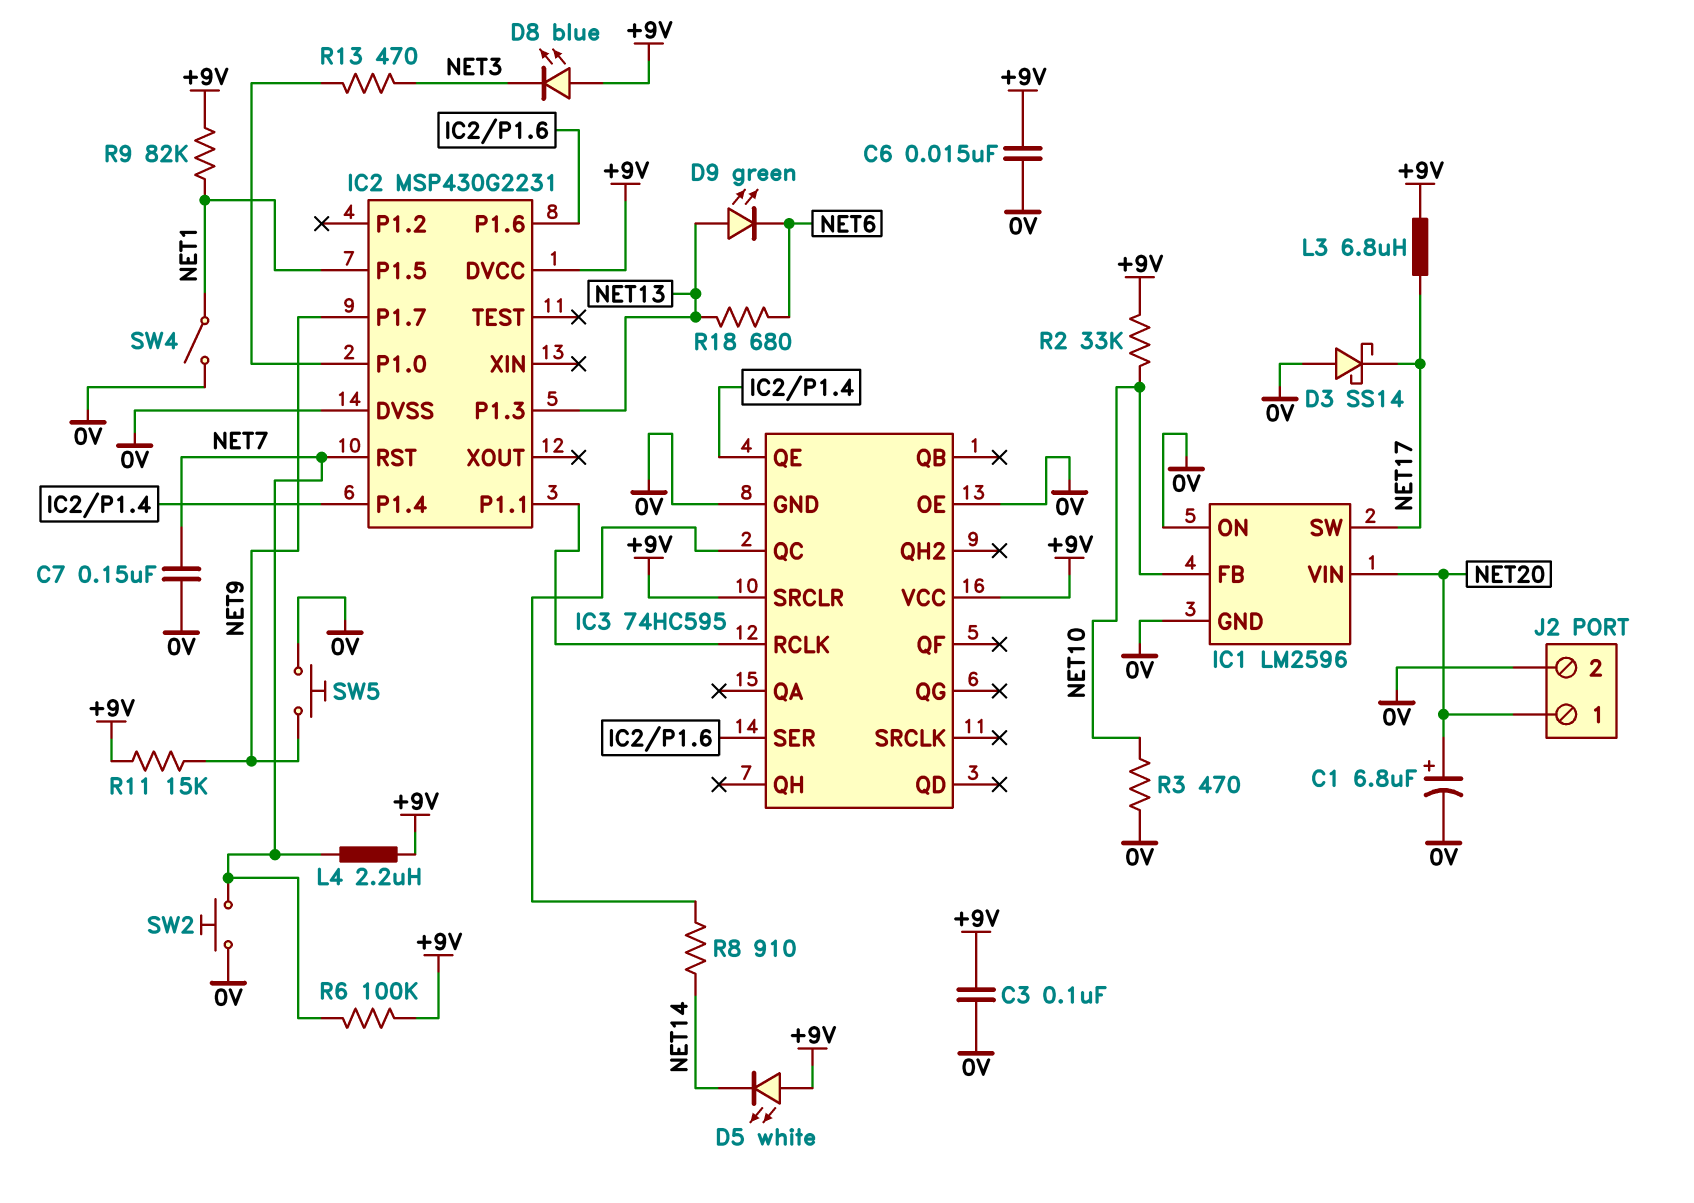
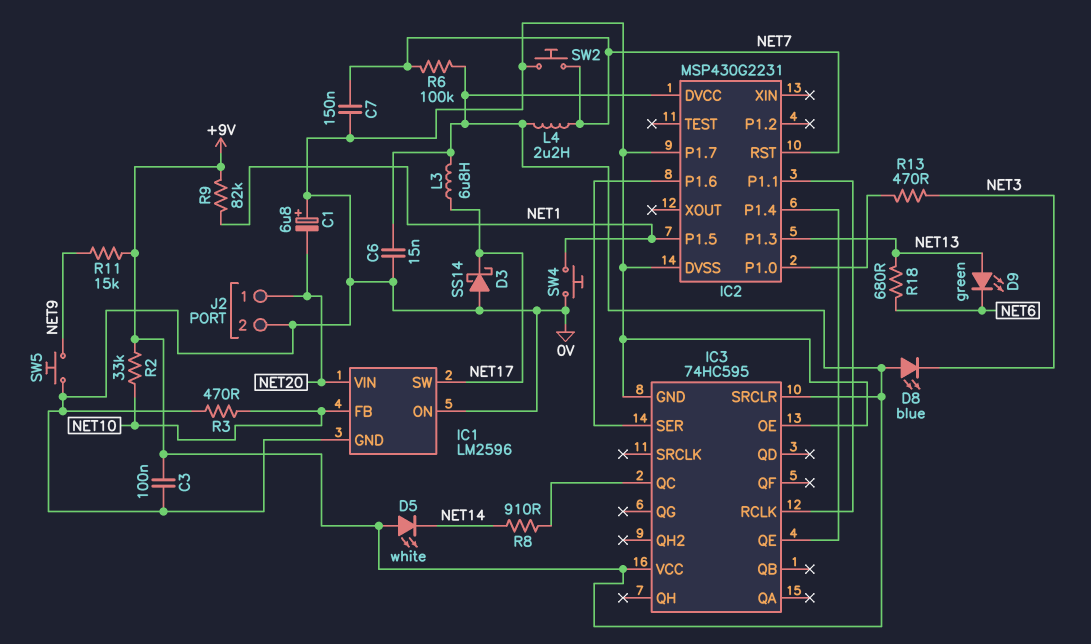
C1: 6.8uF (plus NET20, minus 0V) -> 6.8uF (plus 0V, minus NET20)
IC2 pin P1.7: NET9 -> 0V
SW4: switch (0V, NET1) -> button (0V, NET1)

